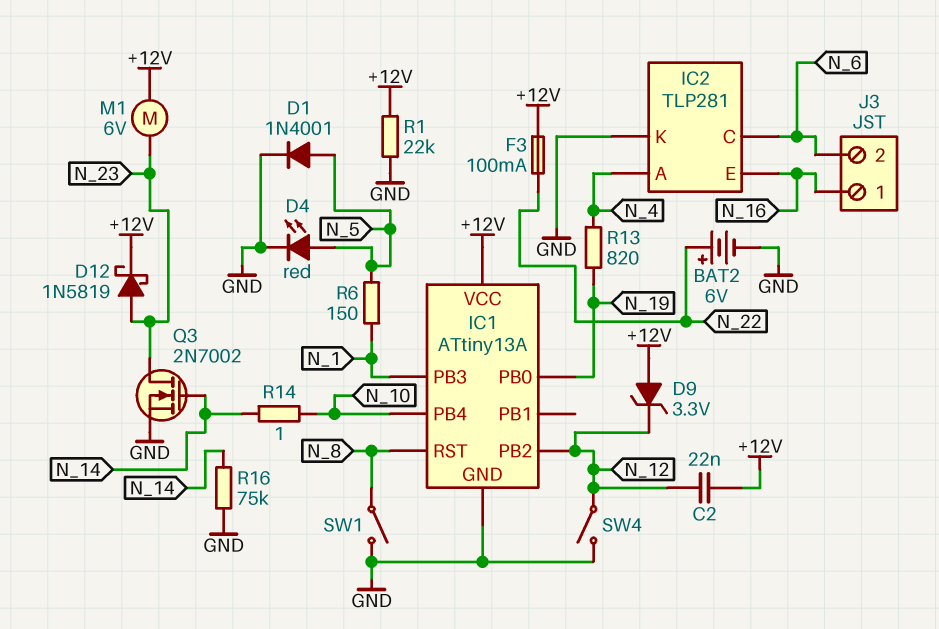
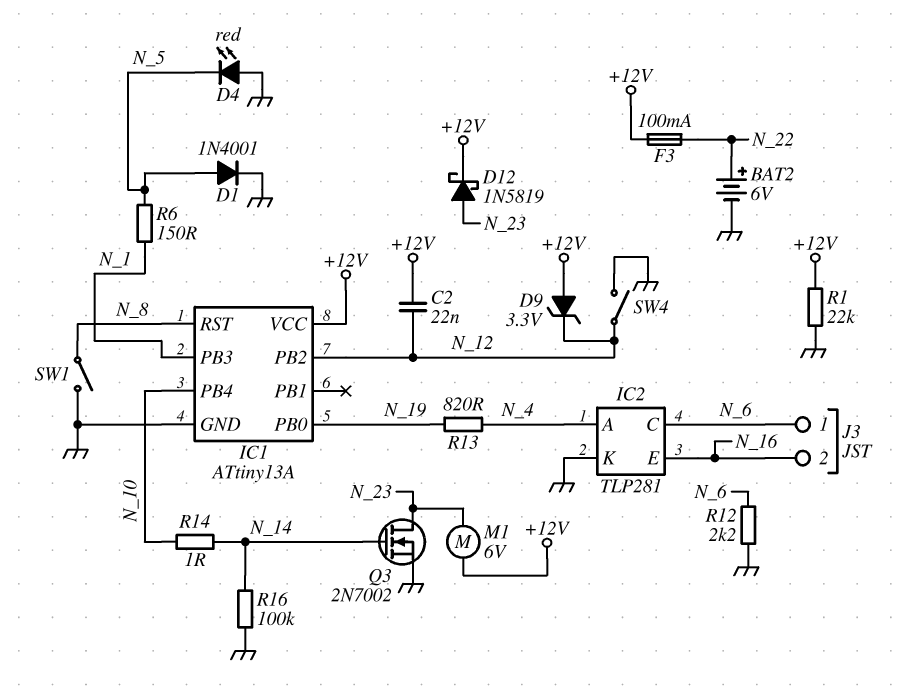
D4: LED red (A N_5, K GND) -> LED red (A GND, K N_5)
J3 pin 1: N_16 -> N_6
J3 pin 2: N_6 -> N_16
R12: none -> 2.2k (GND, N_6)
R16: 75k (GND, N_14) -> 100k (GND, N_14)

